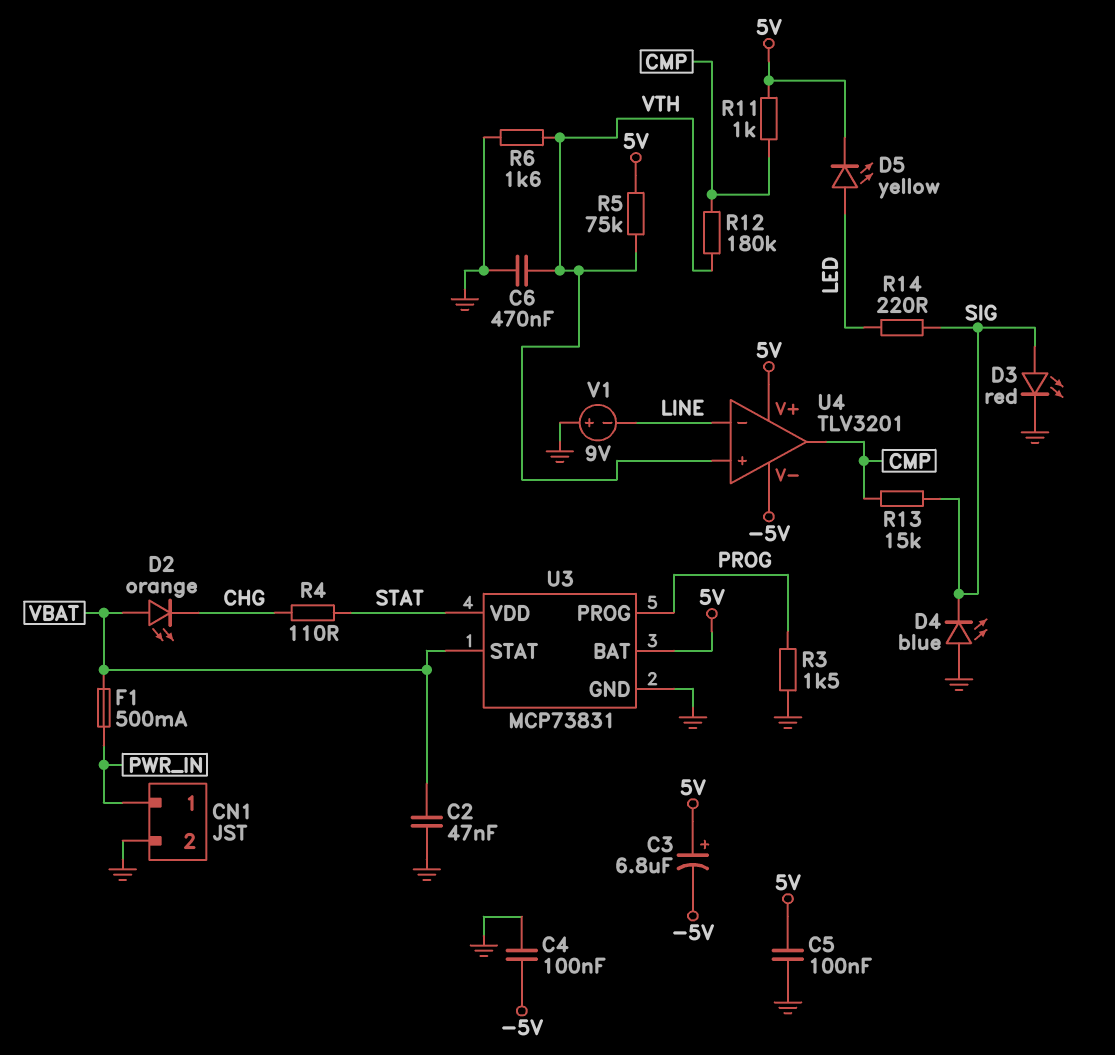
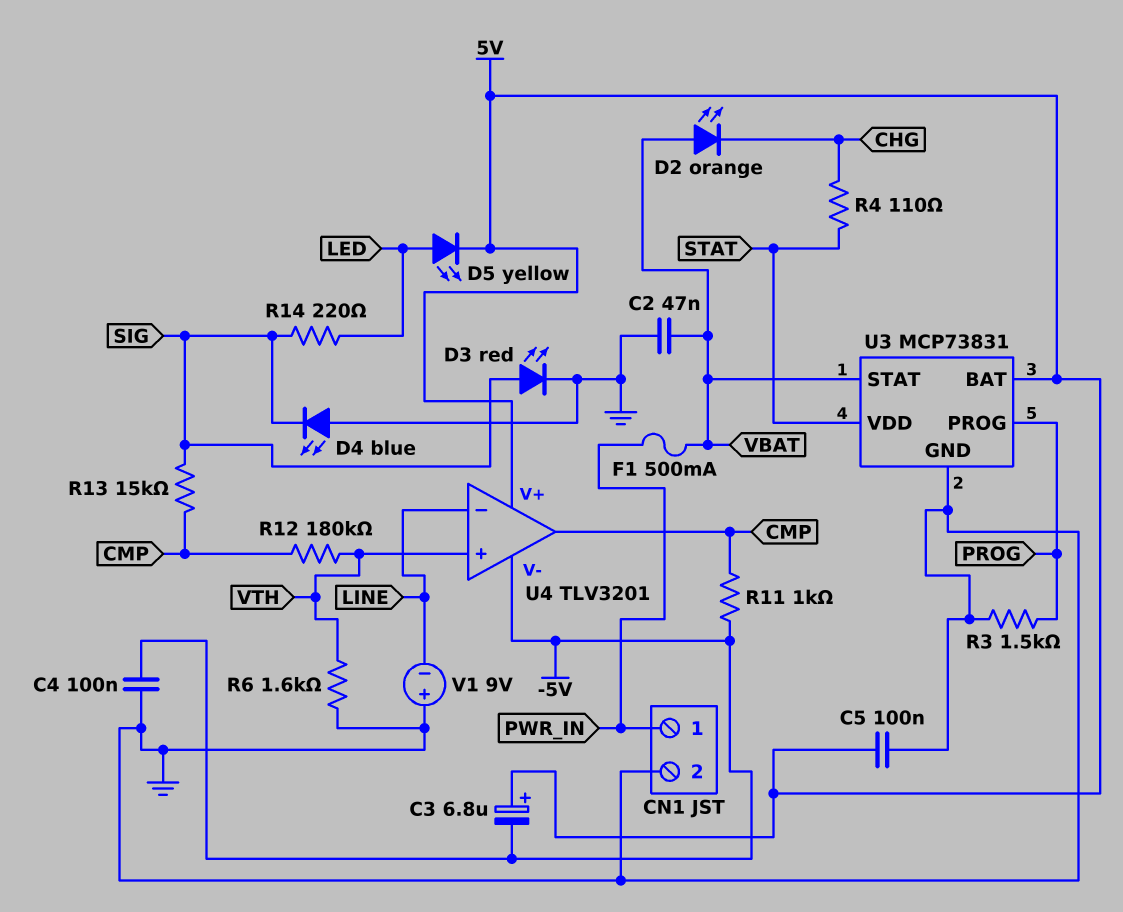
C6: 470nF (GND, VTH) -> none
R5: 75k (5V, VTH) -> none
R11: 1k (5V, CMP) -> 1k (-5V, CMP)

